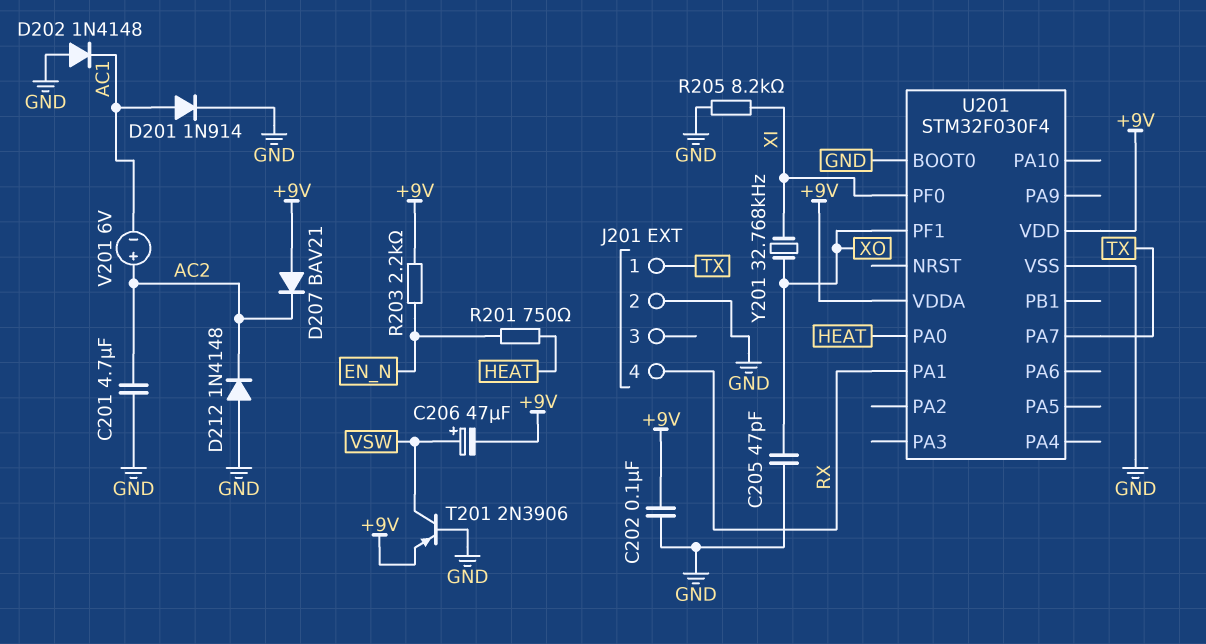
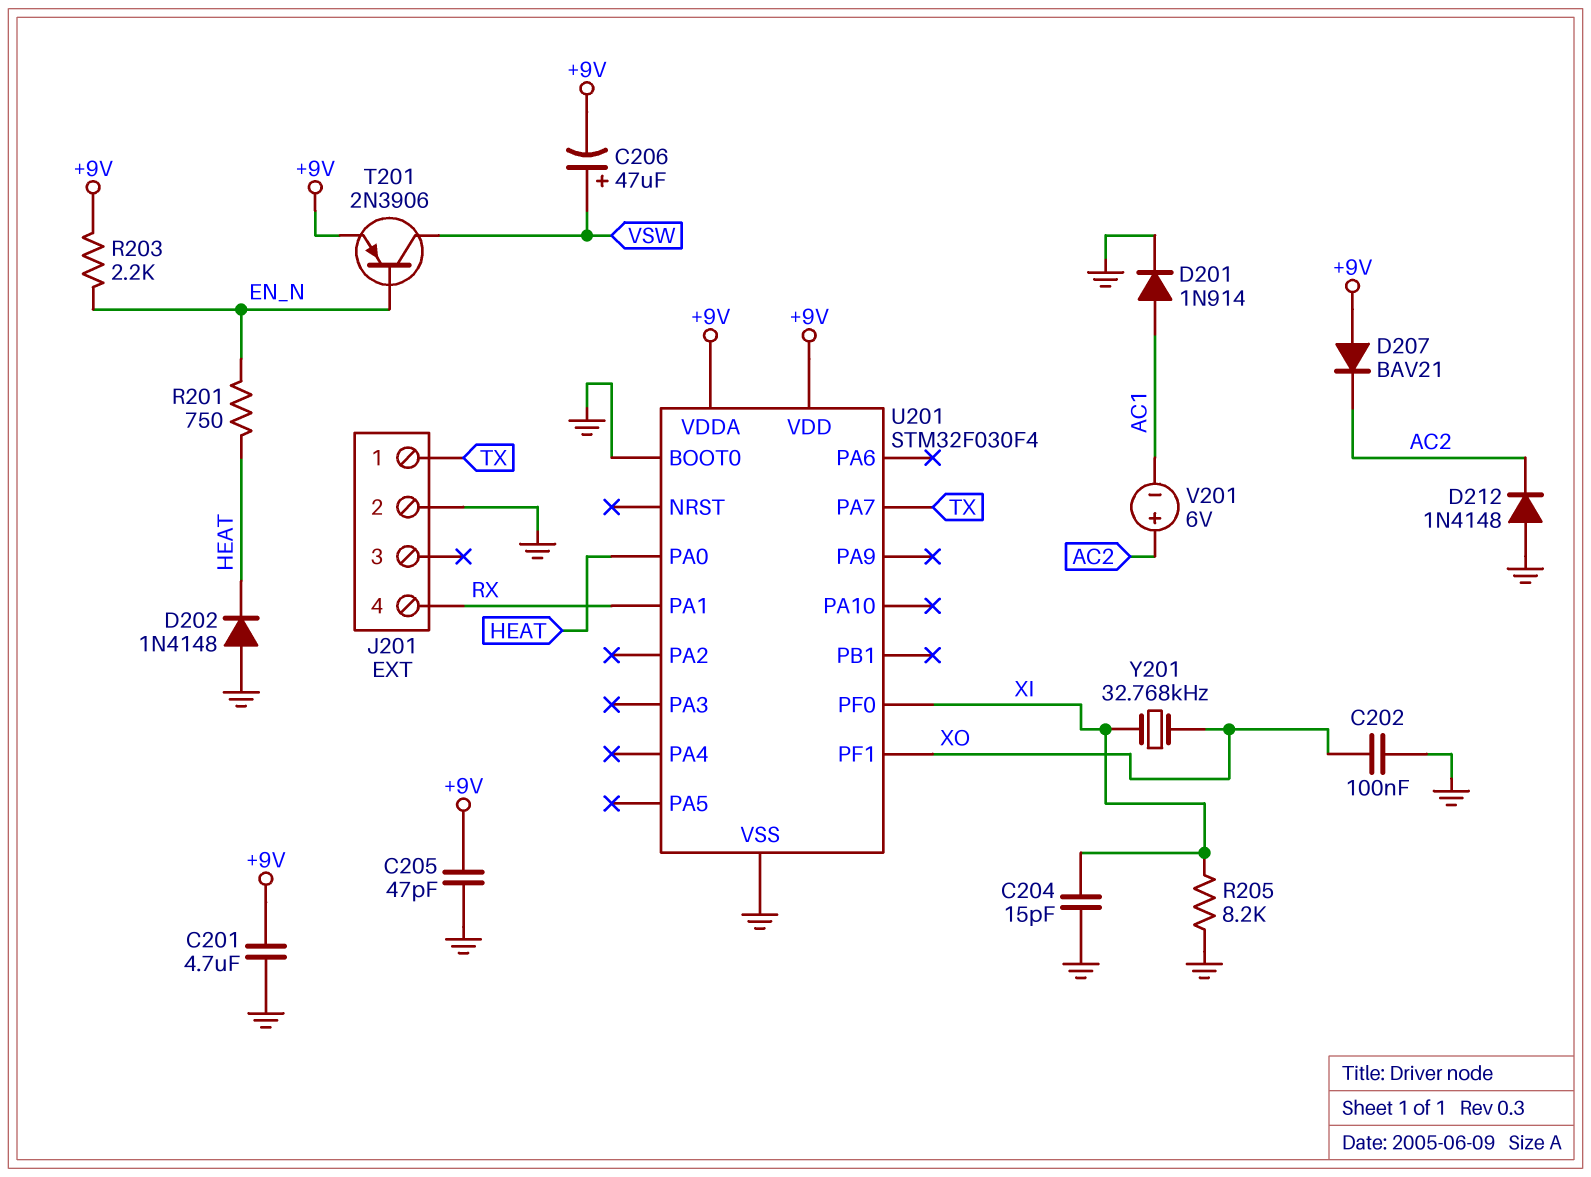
C201: 4.7uF (AC2, GND) -> 4.7uF (+9V, GND)
C202: 100nF (+9V, GND) -> 100nF (GND, XO)
C204: none -> 15pF (GND, XI)
C205: 47pF (GND, XO) -> 47pF (+9V, GND)
D202: diode 1N4148 (A GND, K AC1) -> diode 1N4148 (A GND, K HEAT)
T201: PNP 2N3906 (B GND, C VSW, E +9V) -> PNP 2N3906 (B EN_N, C VSW, E +9V)

